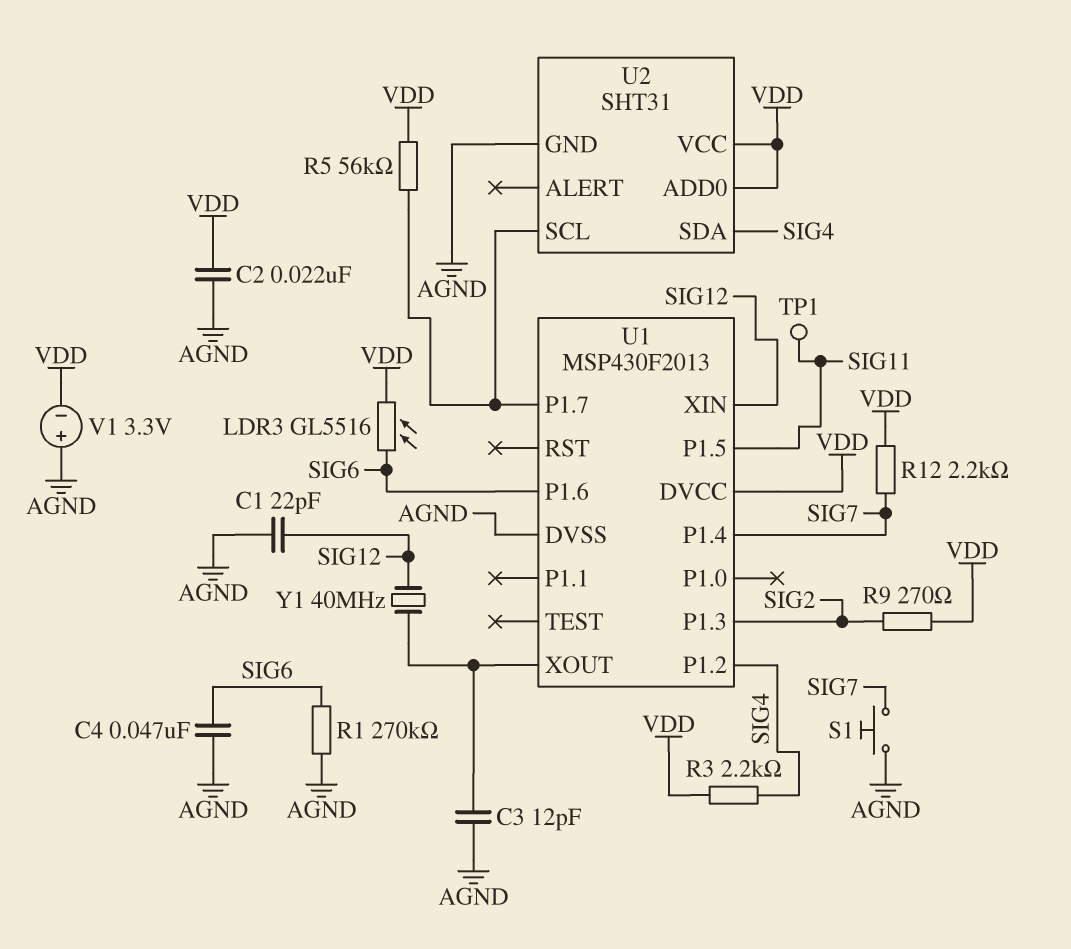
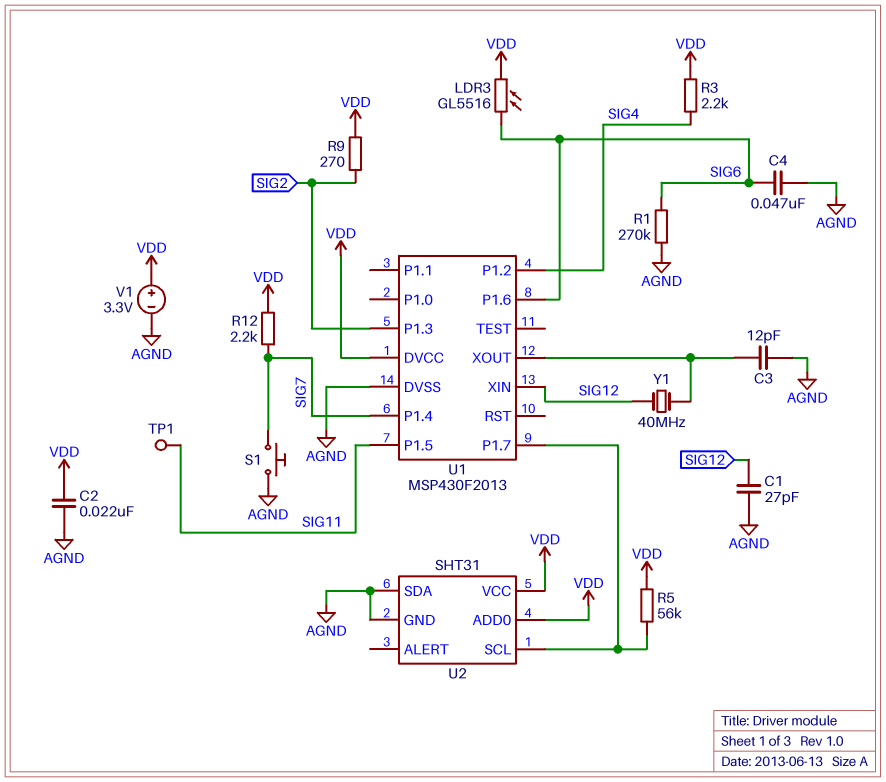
C1: 22pF (AGND, SIG12) -> 27pF (AGND, SIG12)
U2 pin SDA: SIG4 -> AGND
V1: 3.3V (plus AGND, minus VDD) -> 3.3V (plus VDD, minus AGND)

